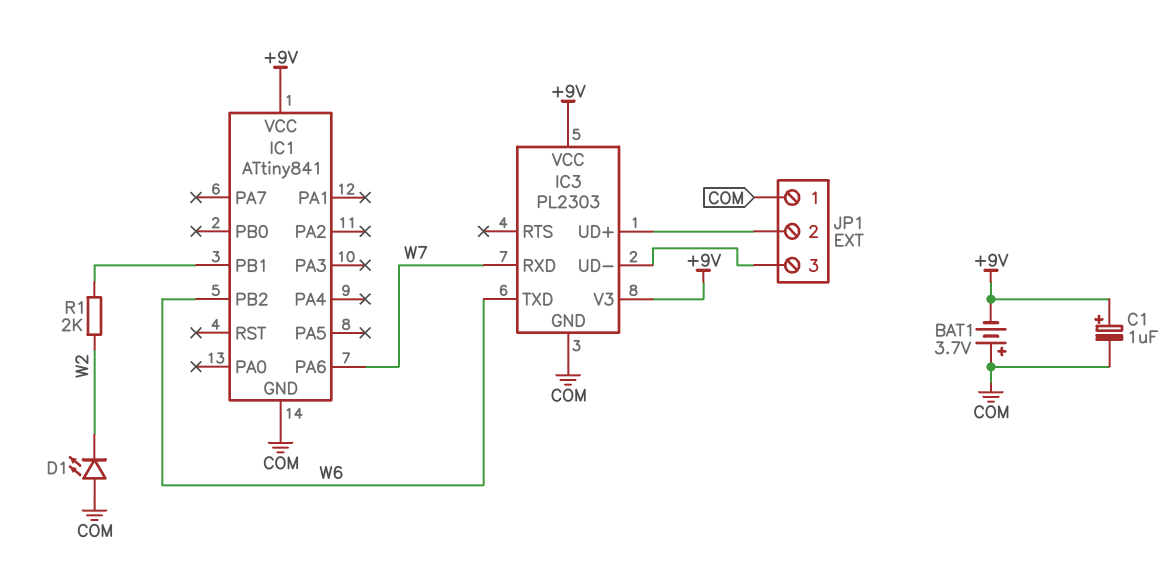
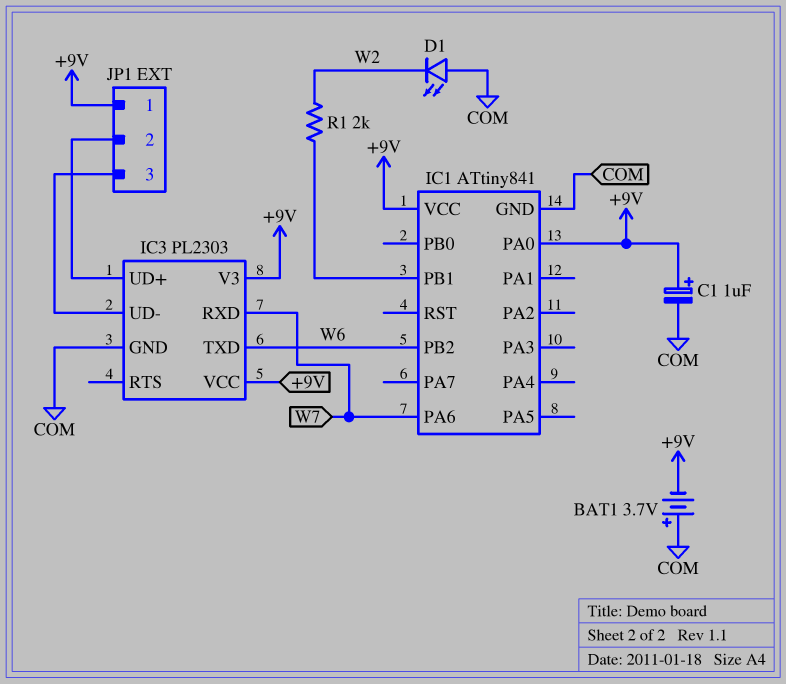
IC1 pin PA0: none -> +9V
JP1 pin 1: COM -> +9V

